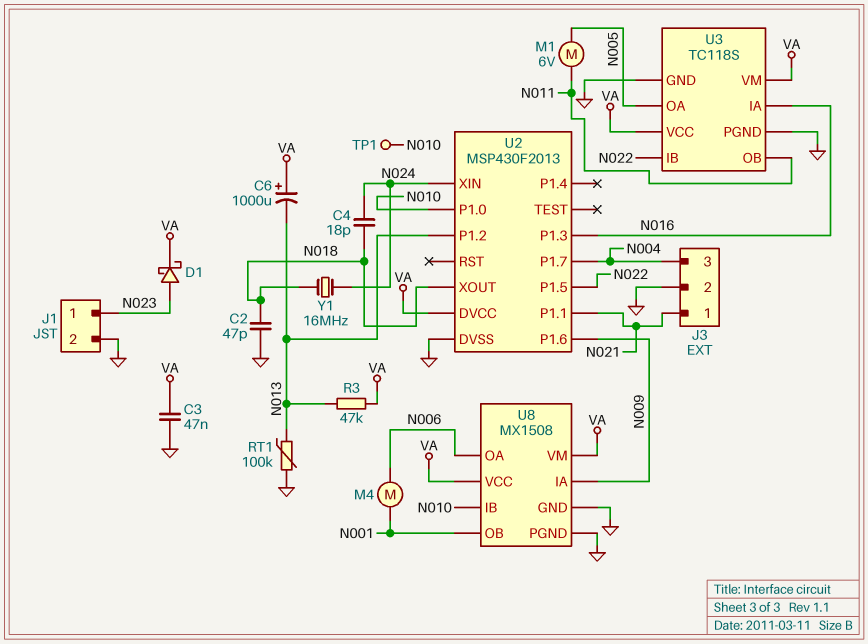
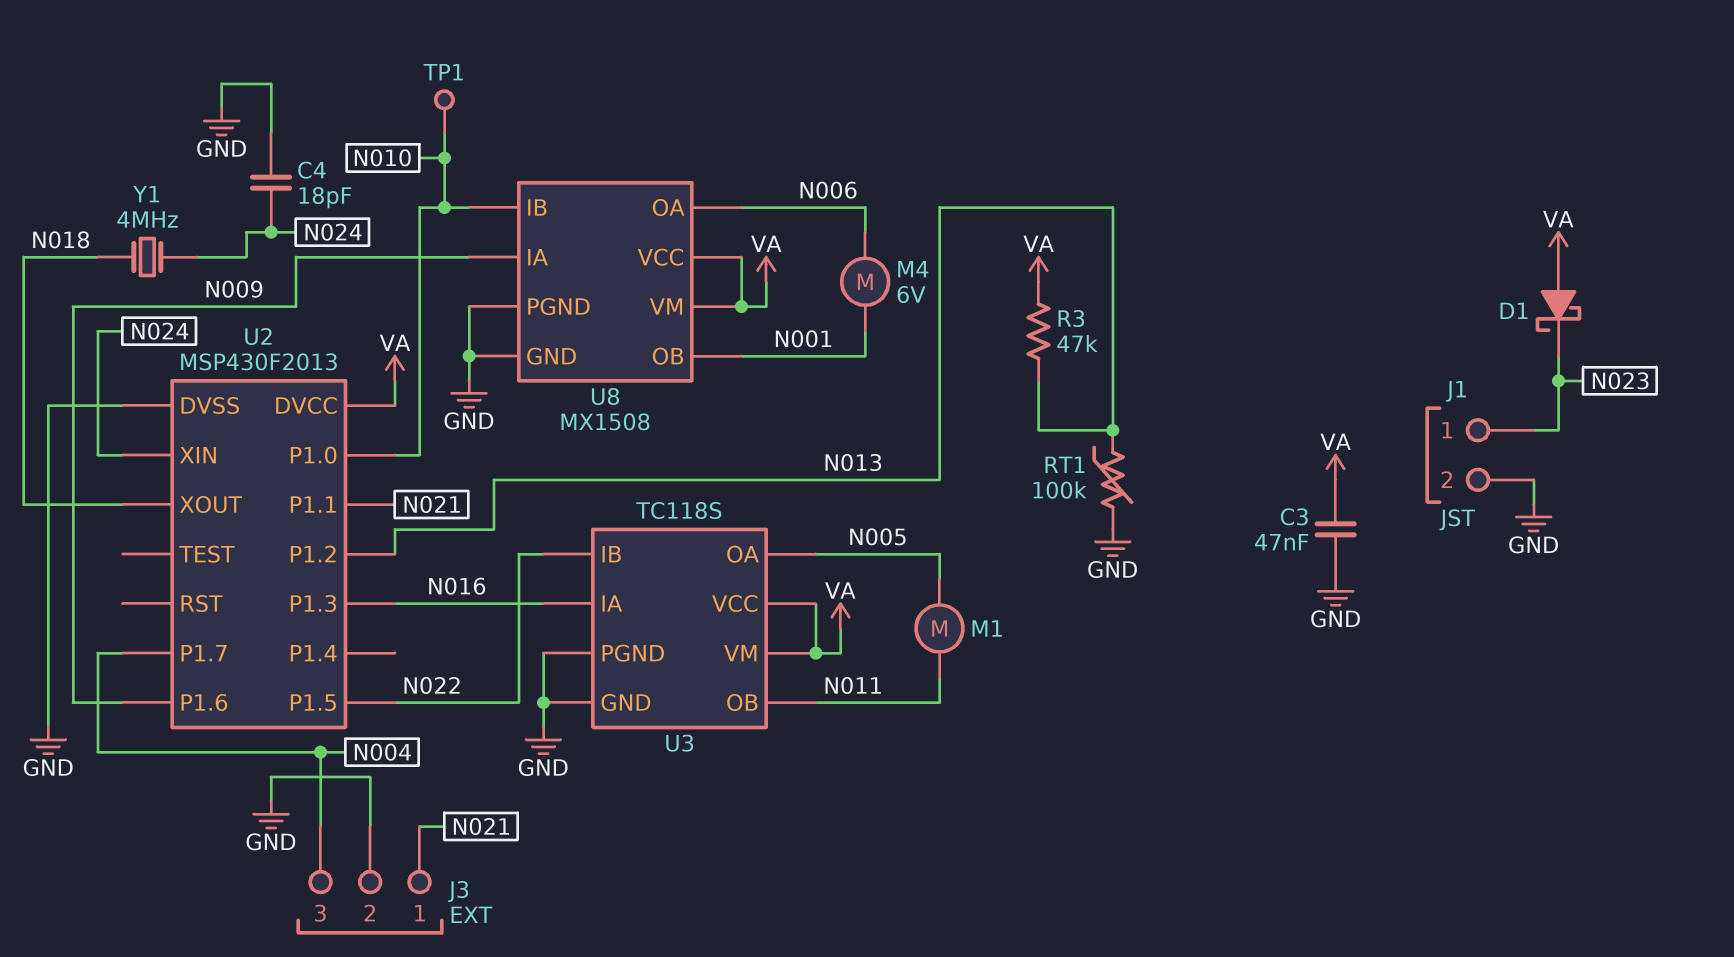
C2: 47pF (GND, N018) -> none
C4: 18pF (N018, N024) -> 18pF (GND, N024)
C6: 1000uF (plus VA, minus N013) -> none
D1: schottky (A N023, K VA) -> schottky (A VA, K N023)
M1: motor 6V (N005, N011) -> motor (N005, N011)
M4: motor (N001, N006) -> motor 6V (N001, N006)
Y1: 16MHz (N018, N024) -> 4MHz (N018, N024)

